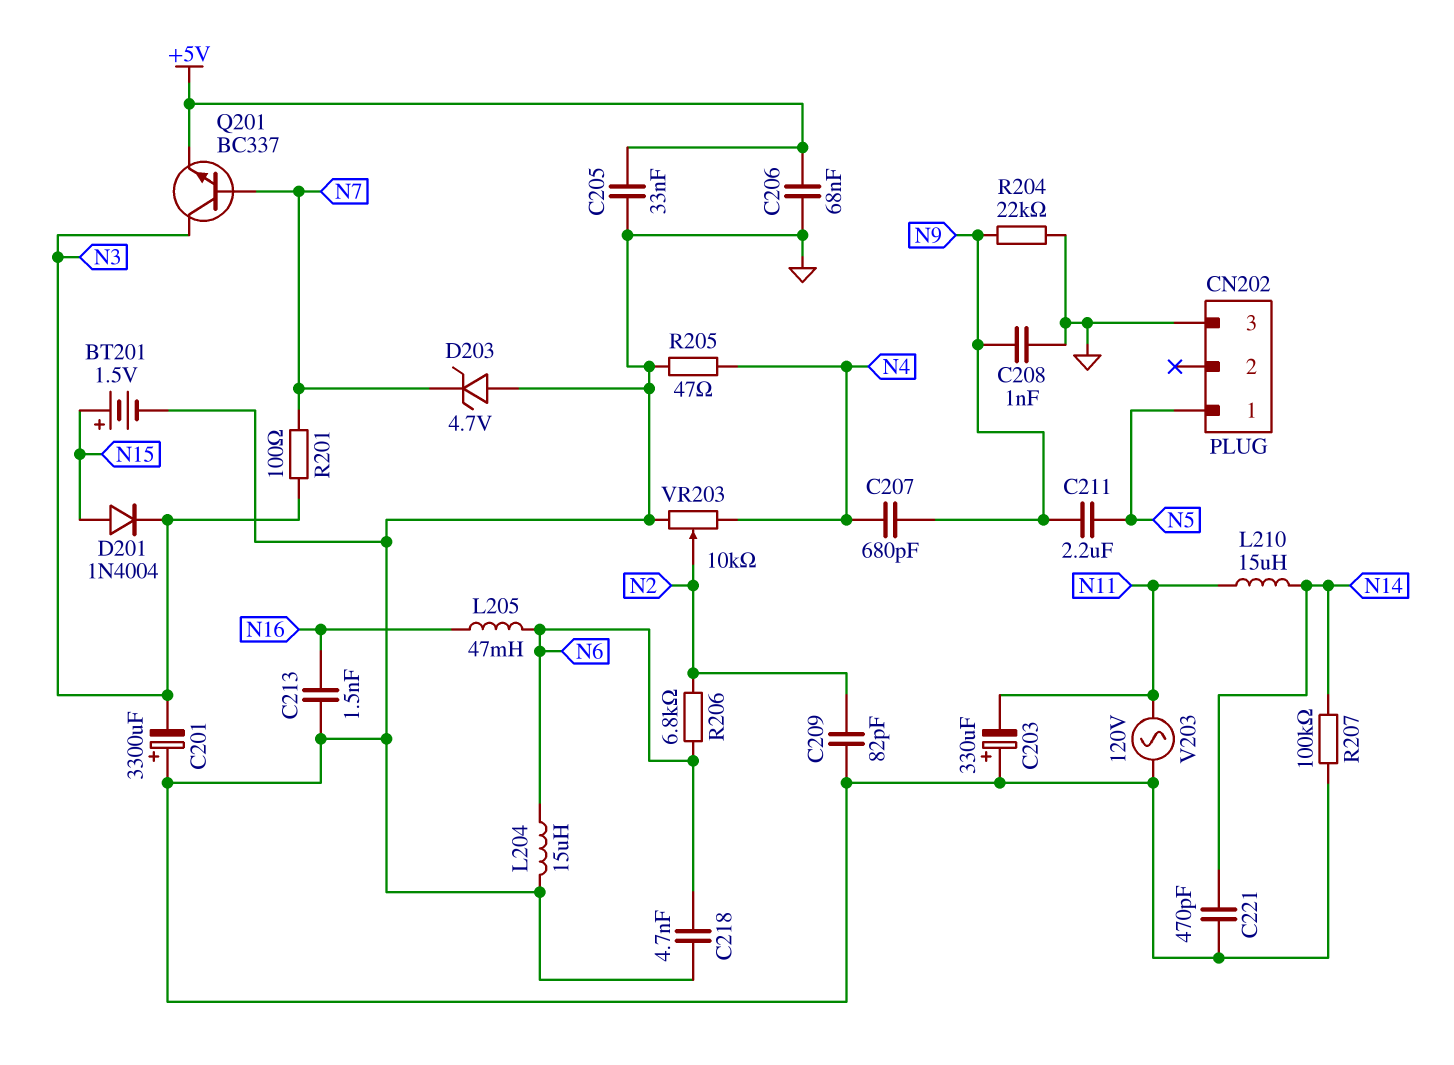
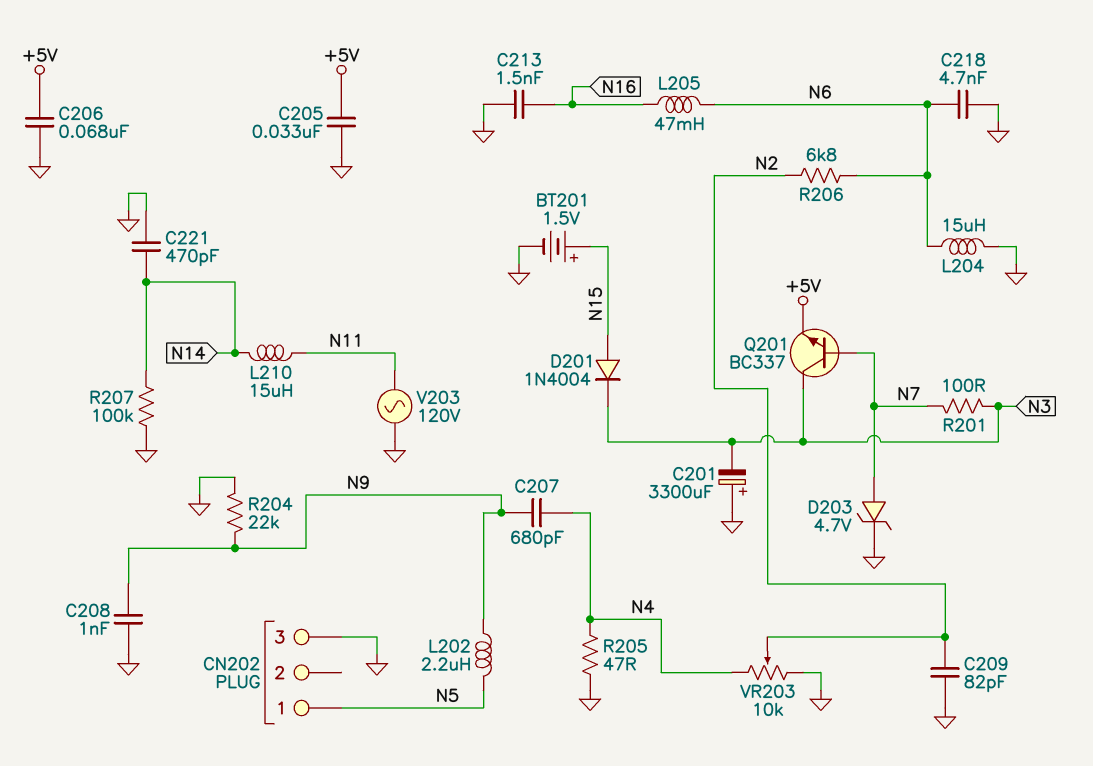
C203: 330uF (plus GND, minus N11) -> none
C211: 2.2uF (N5, N9) -> none
D203: zener 4.7V (A GND, K N7) -> zener 4.7V (A N7, K GND)
L202: none -> 2.2uH (N5, N9)

